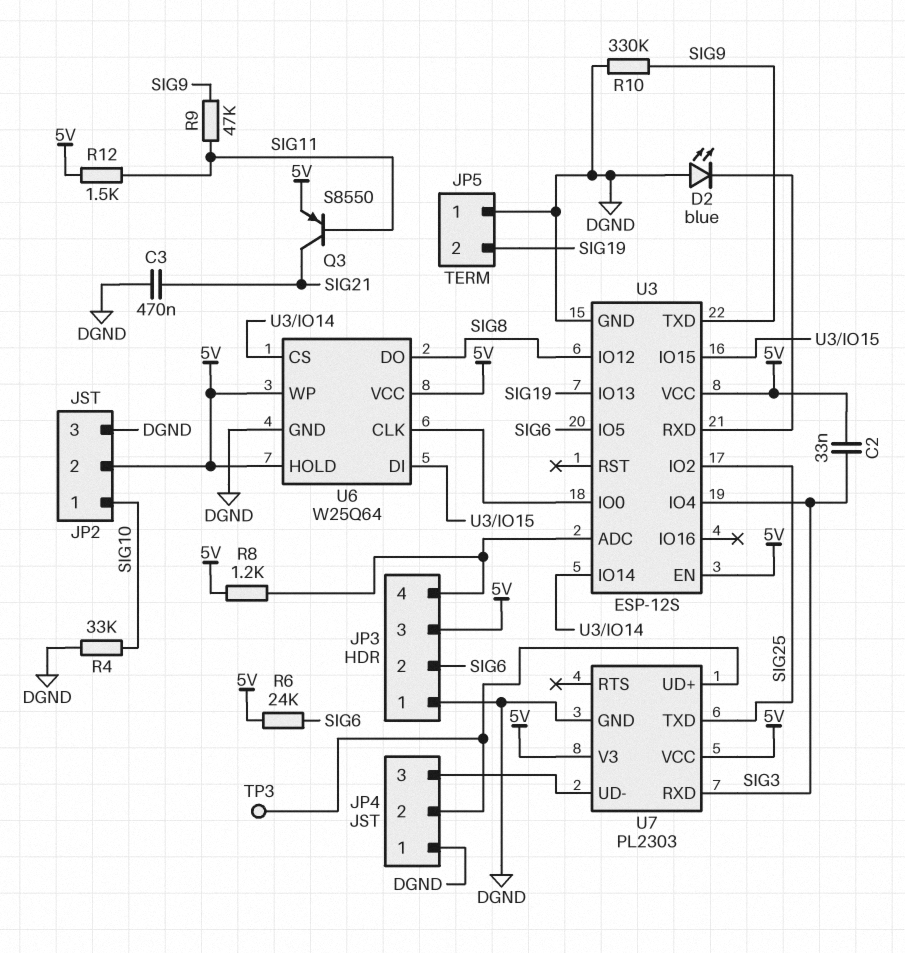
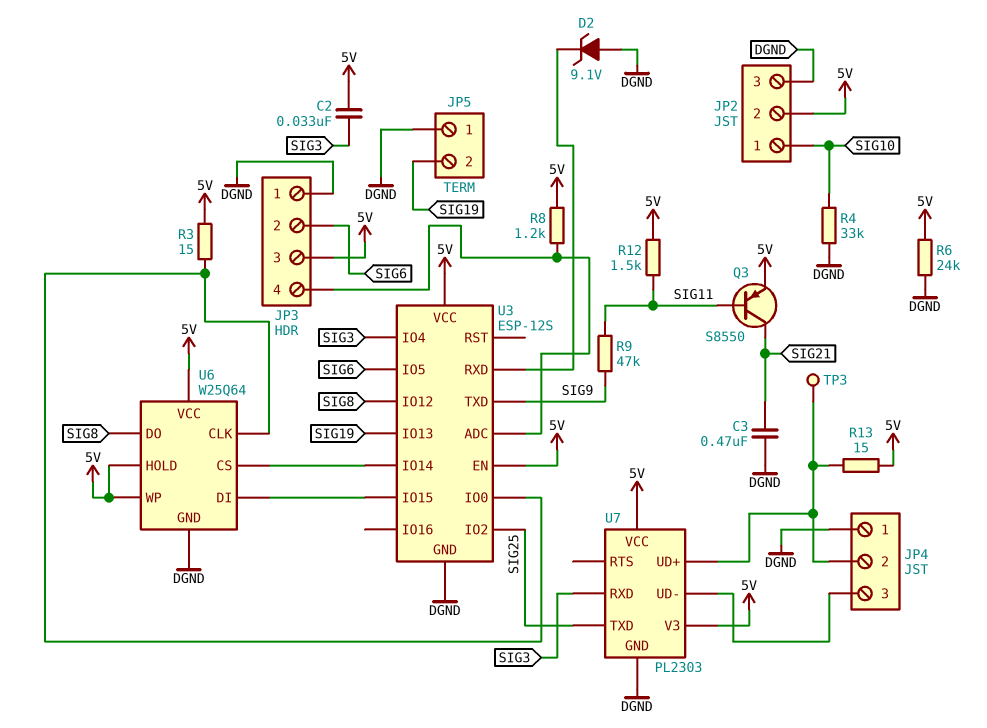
D2: LED blue (A DGND, K U3/RXD) -> zener 9.1V (A DGND, K U3/RXD)
R3: none -> 15 (5V, U3/IO0)
R6: 24k (5V, SIG6) -> 24k (5V, DGND)
R10: 330k (DGND, SIG9) -> none
R13: none -> 15 (5V, JP4/2)

